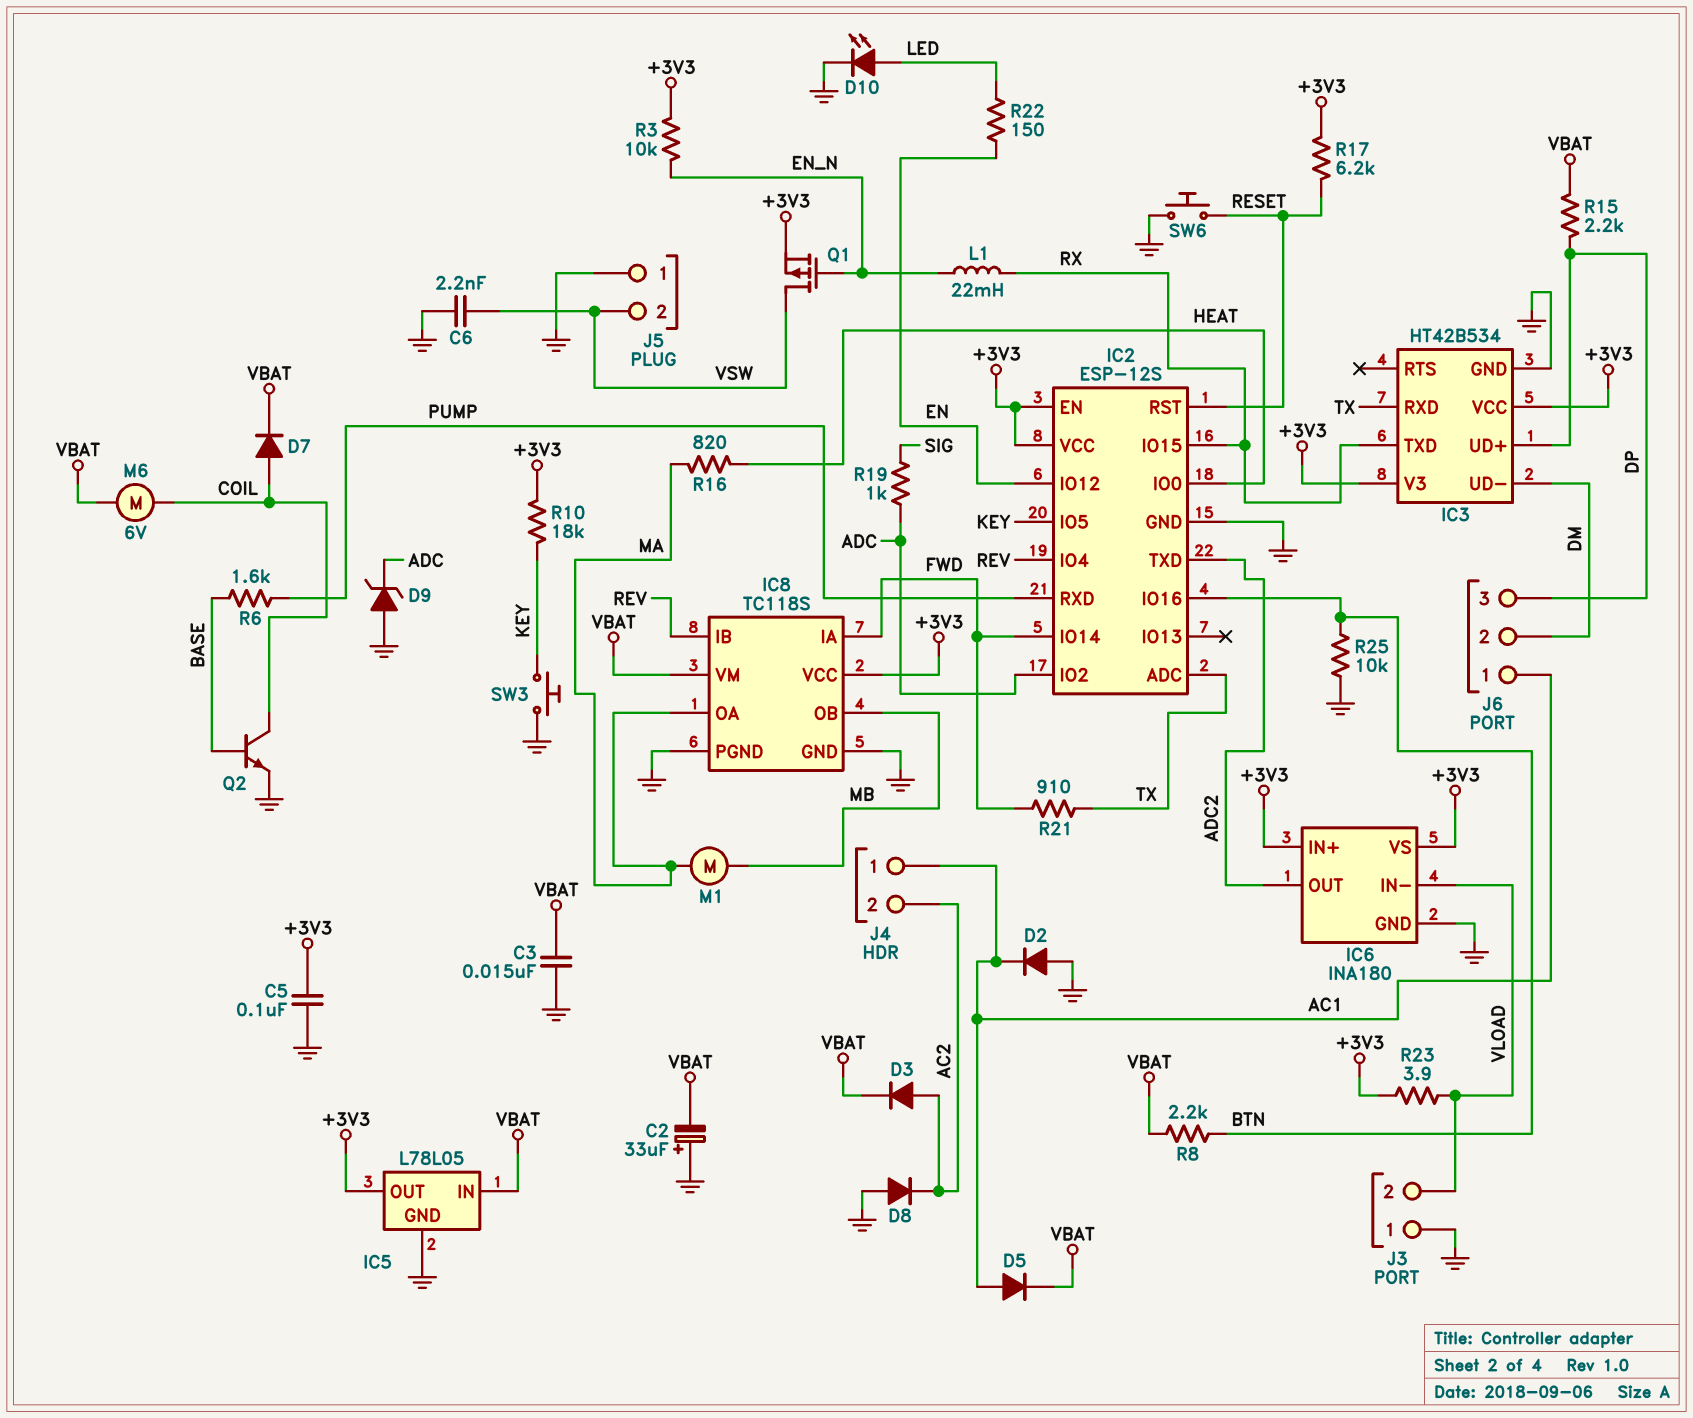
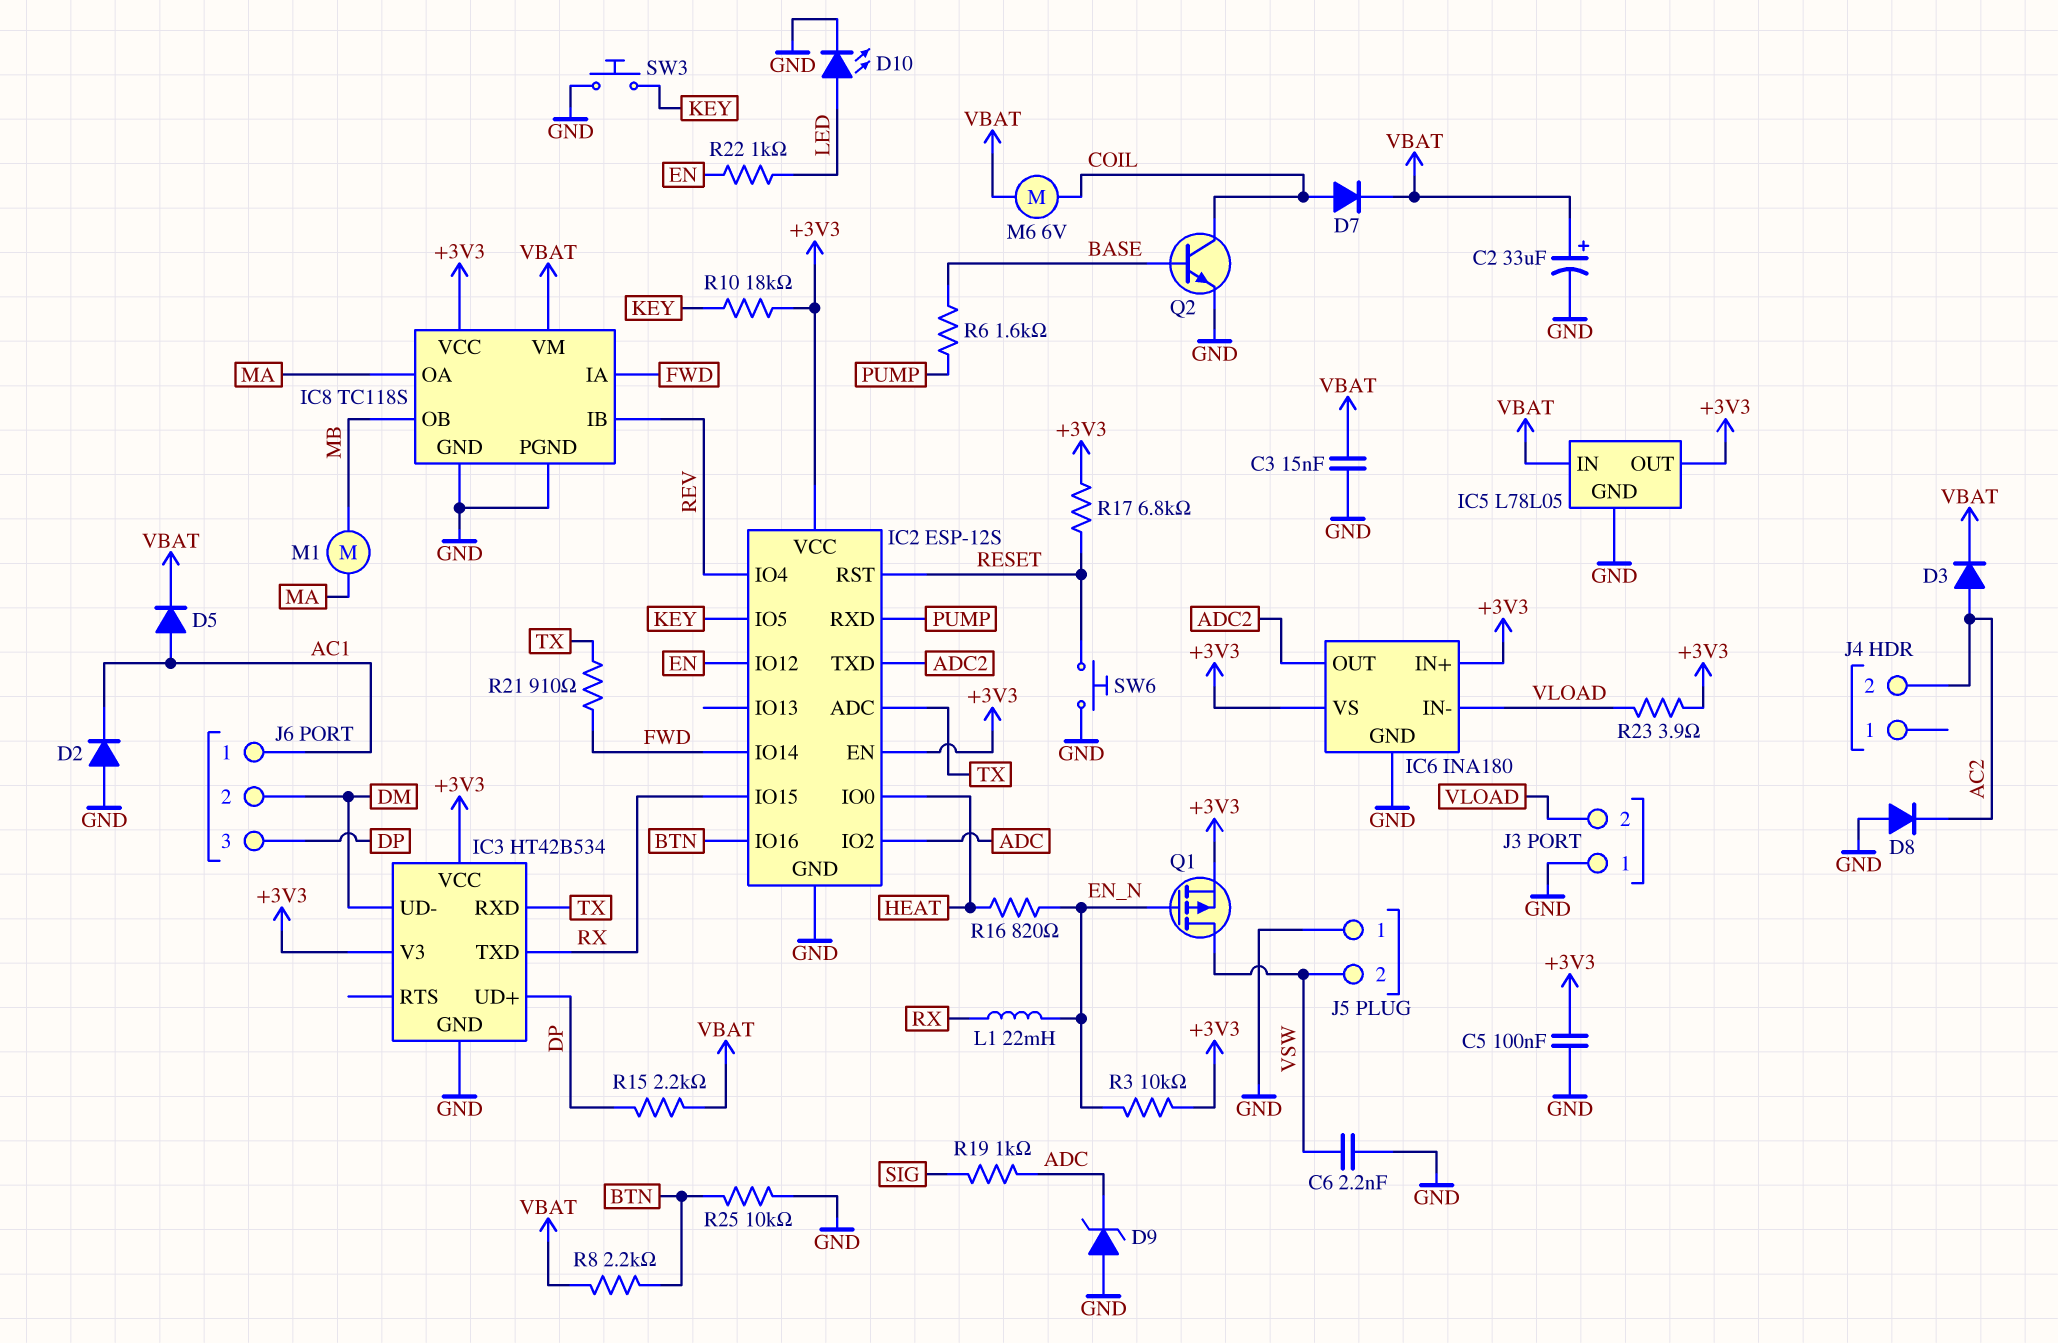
C2: 33uF (plus GND, minus VBAT) -> 33uF (plus VBAT, minus GND)
J4 pin 1: AC1 -> none
R16: 820 (HEAT, MA) -> 820 (EN_N, HEAT)
R17: 6.2k (+3V3, RESET) -> 6.8k (+3V3, RESET)
R22: 150 (EN, LED) -> 1k (EN, LED)

